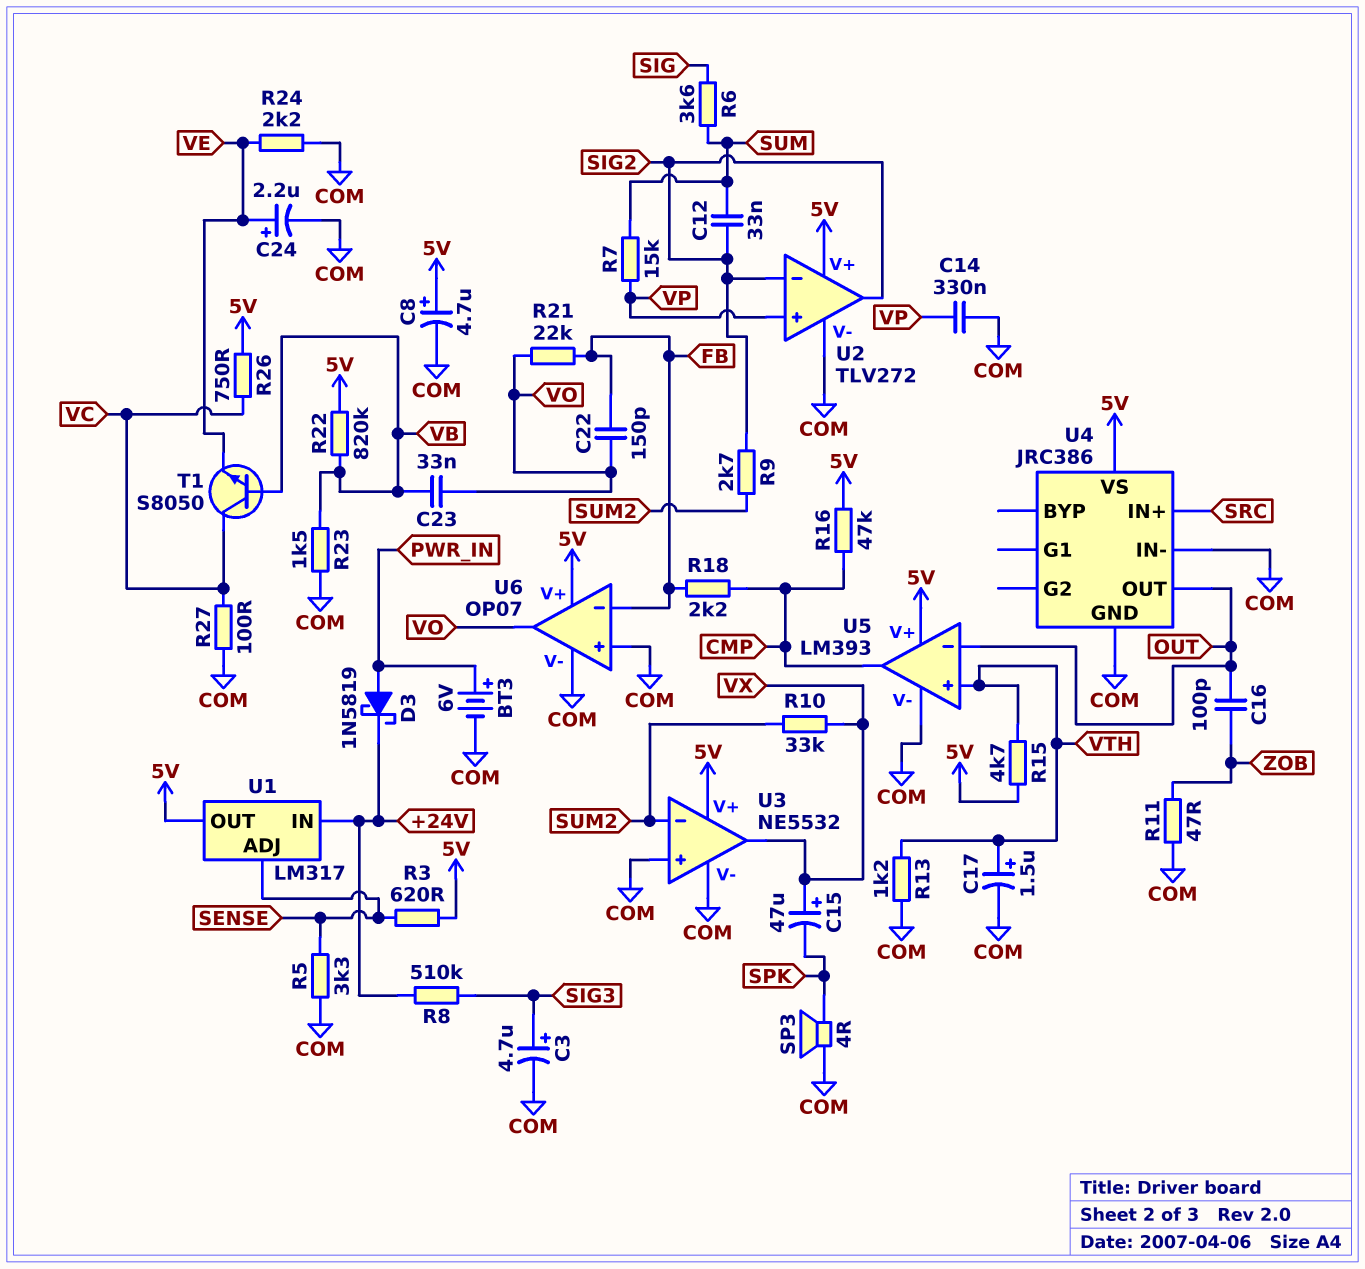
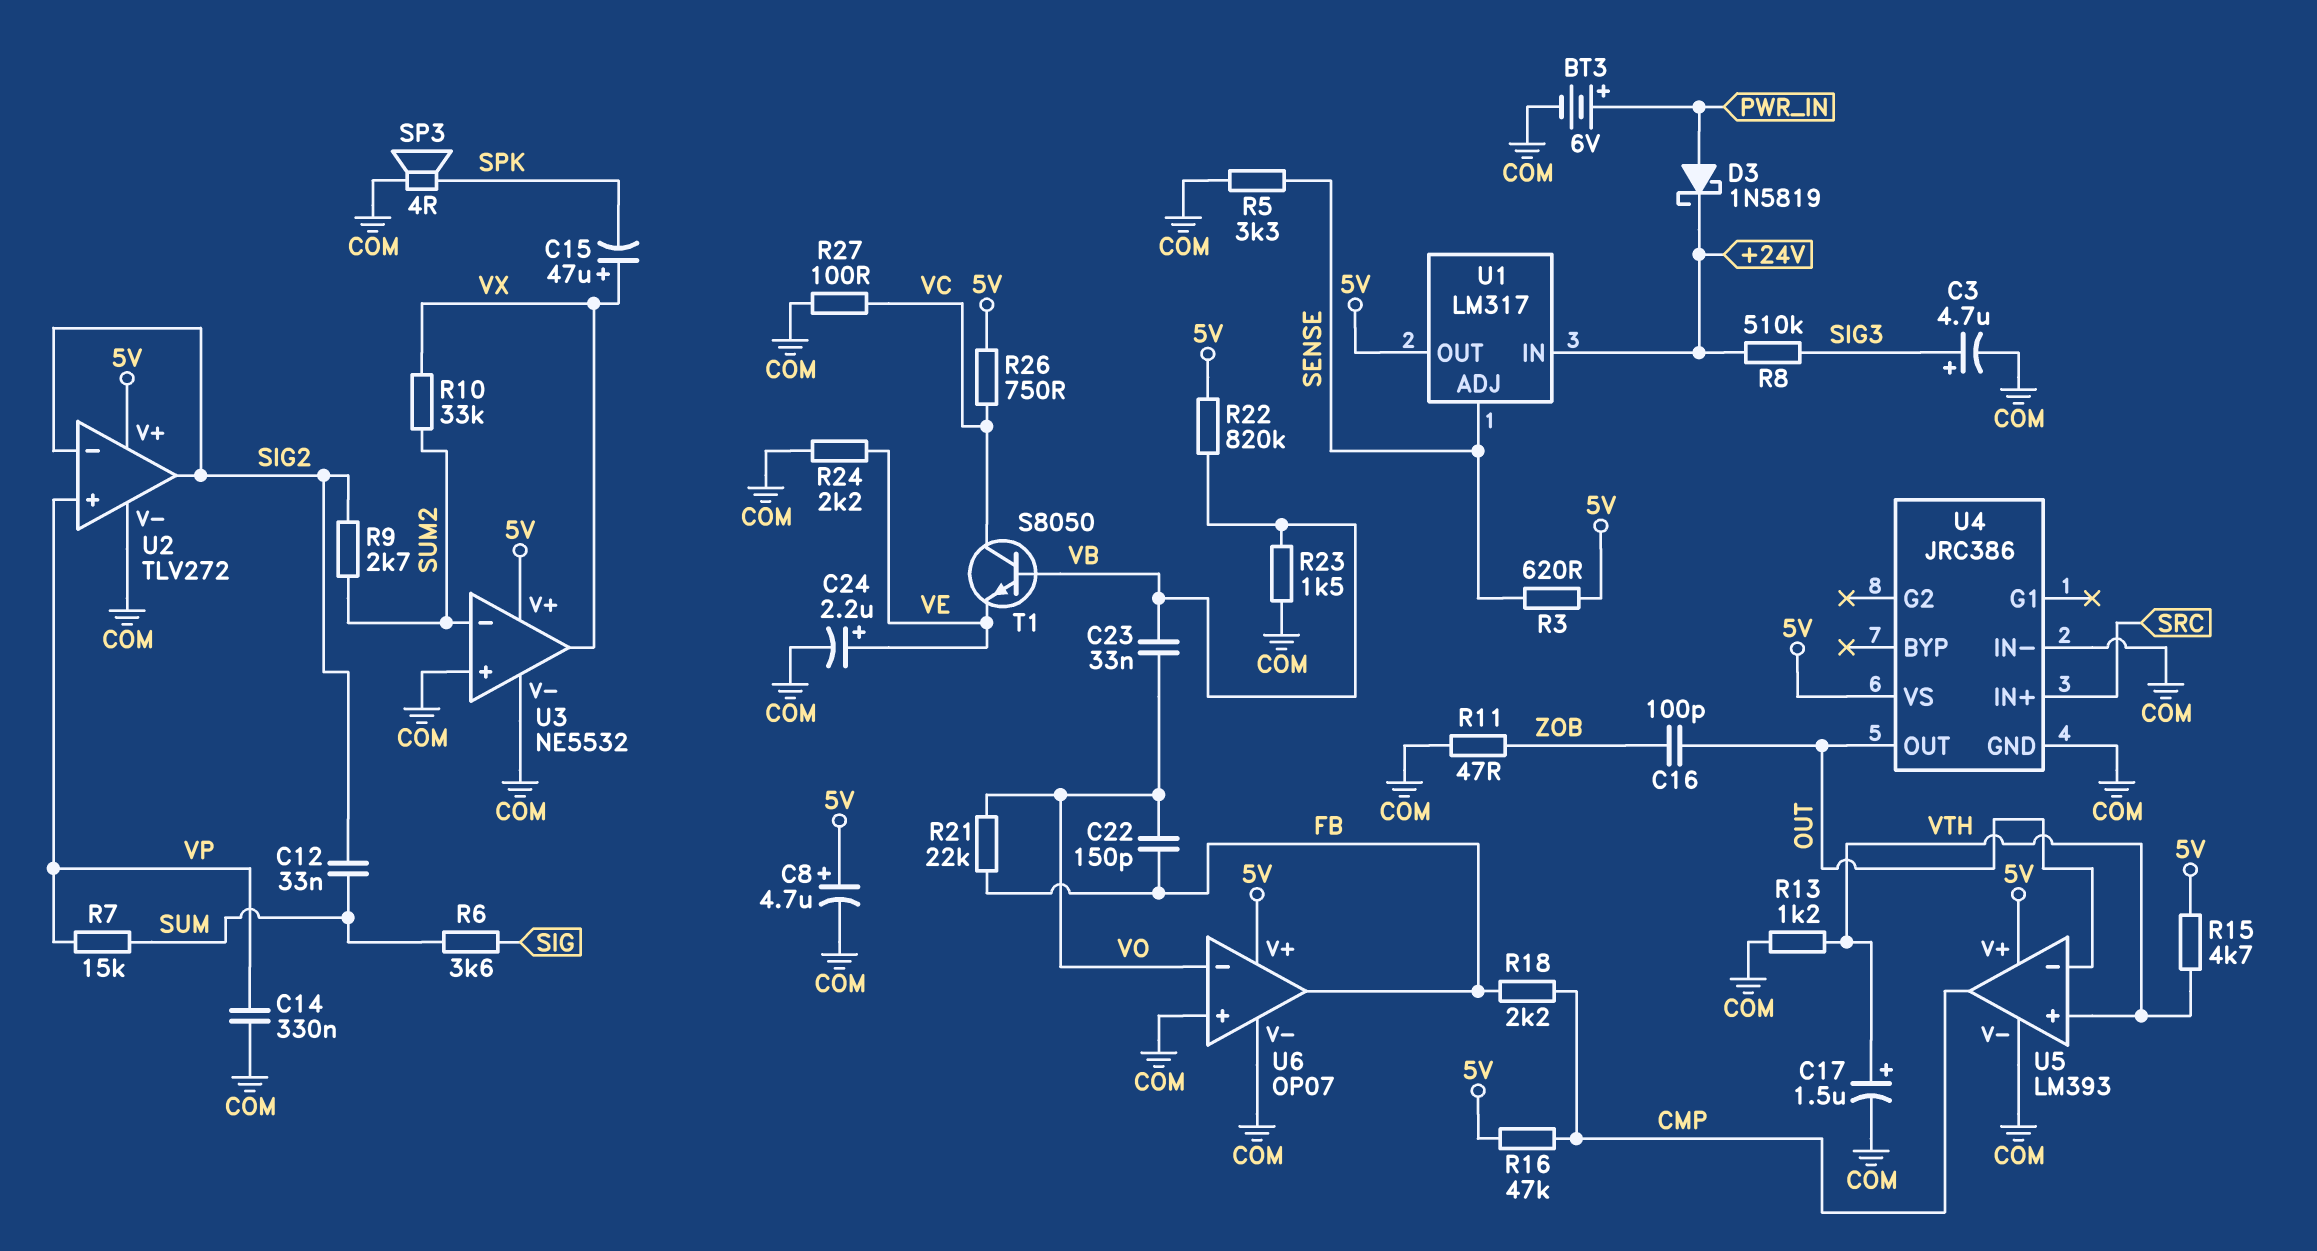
U6 pin in-: FB -> VO
U6 pin out: VO -> FB

